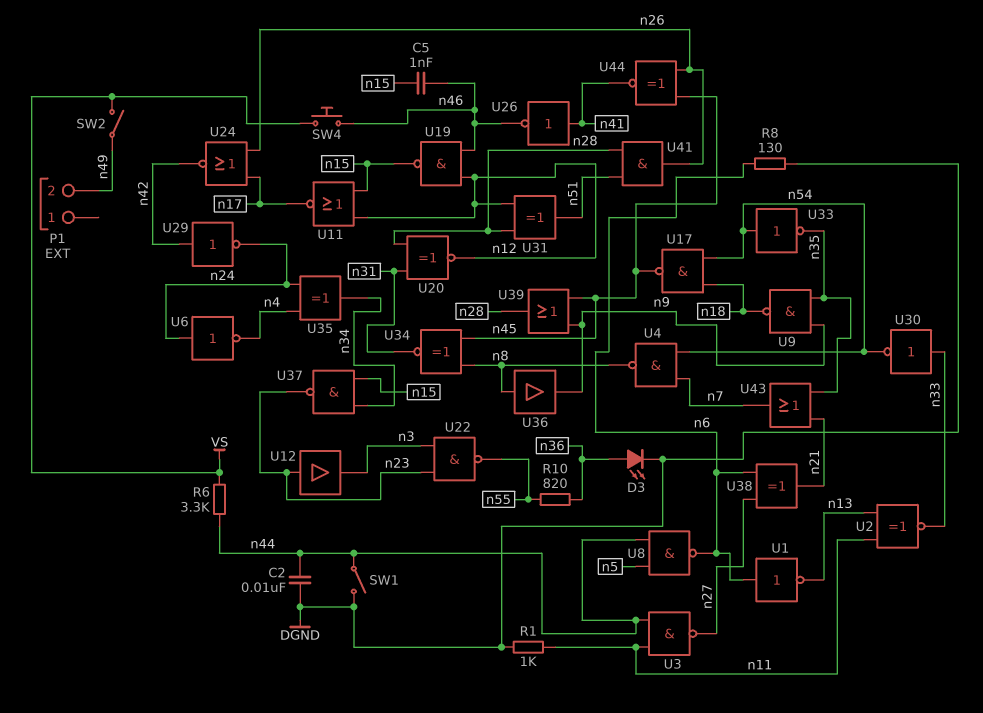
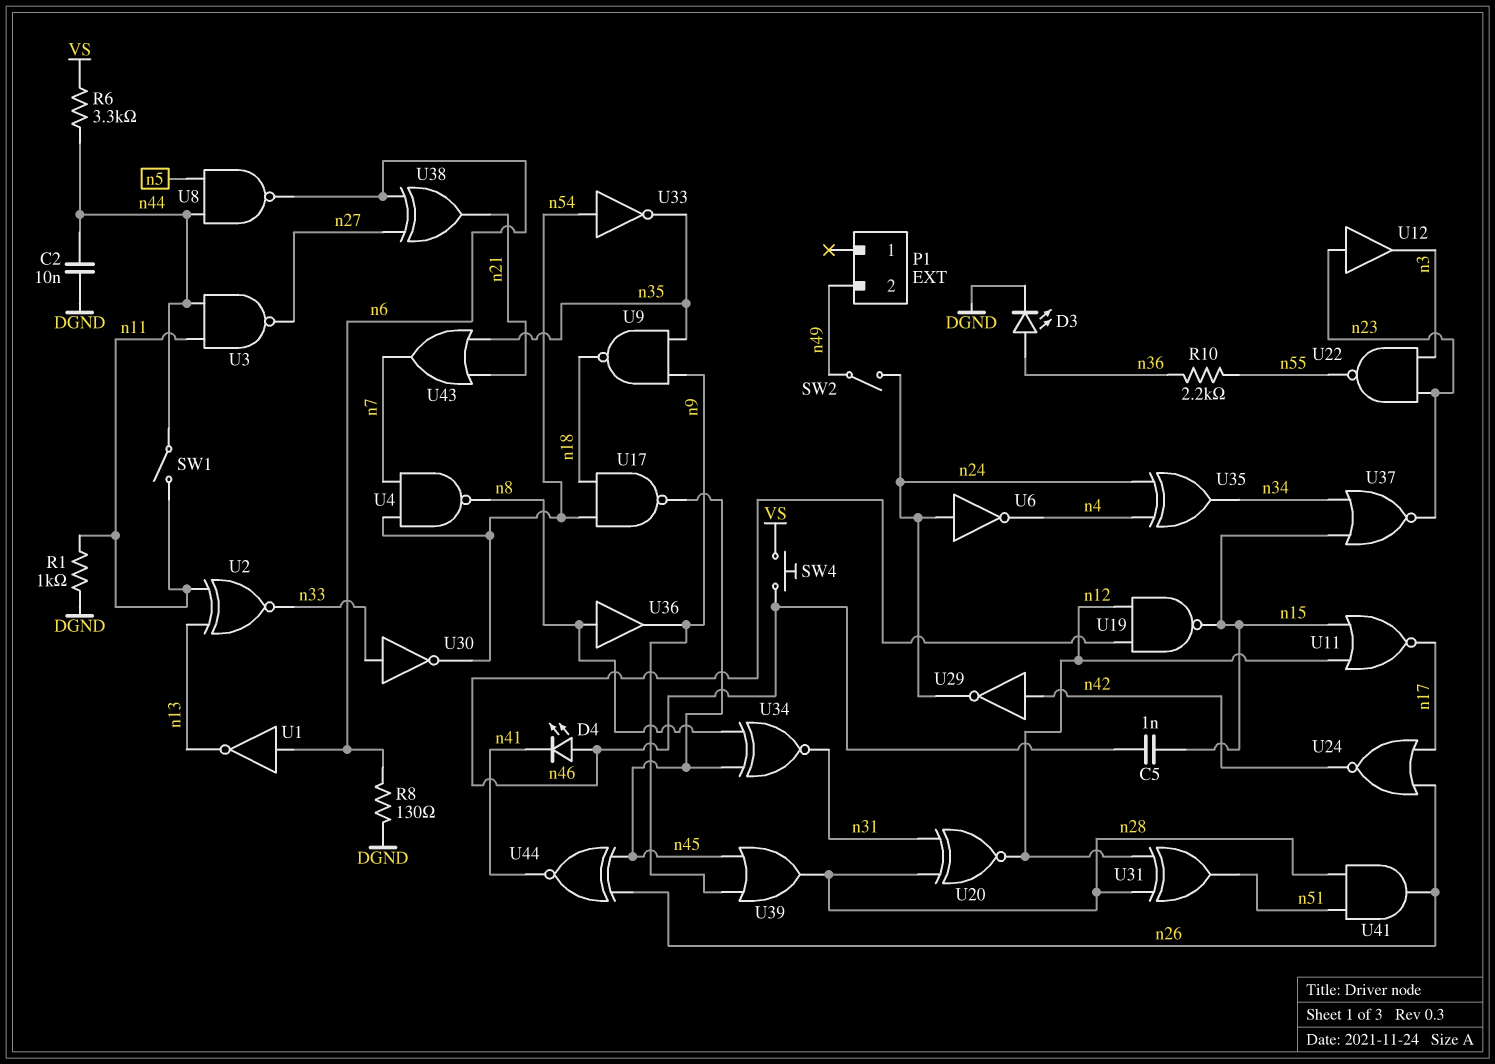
D4: none -> LED (A n46, K n41)
R10: 820 (n36, n55) -> 2.2k (n36, n55)
SW1: switch (DGND, n44) -> switch (n11, n44)
SW2: switch (VS, n49) -> switch (n24, n49)
U26: NOT (in n41, out n46) -> none
U37: NAND (in n15, in n34, out n23) -> NOR (in n15, in n34, out n23)

